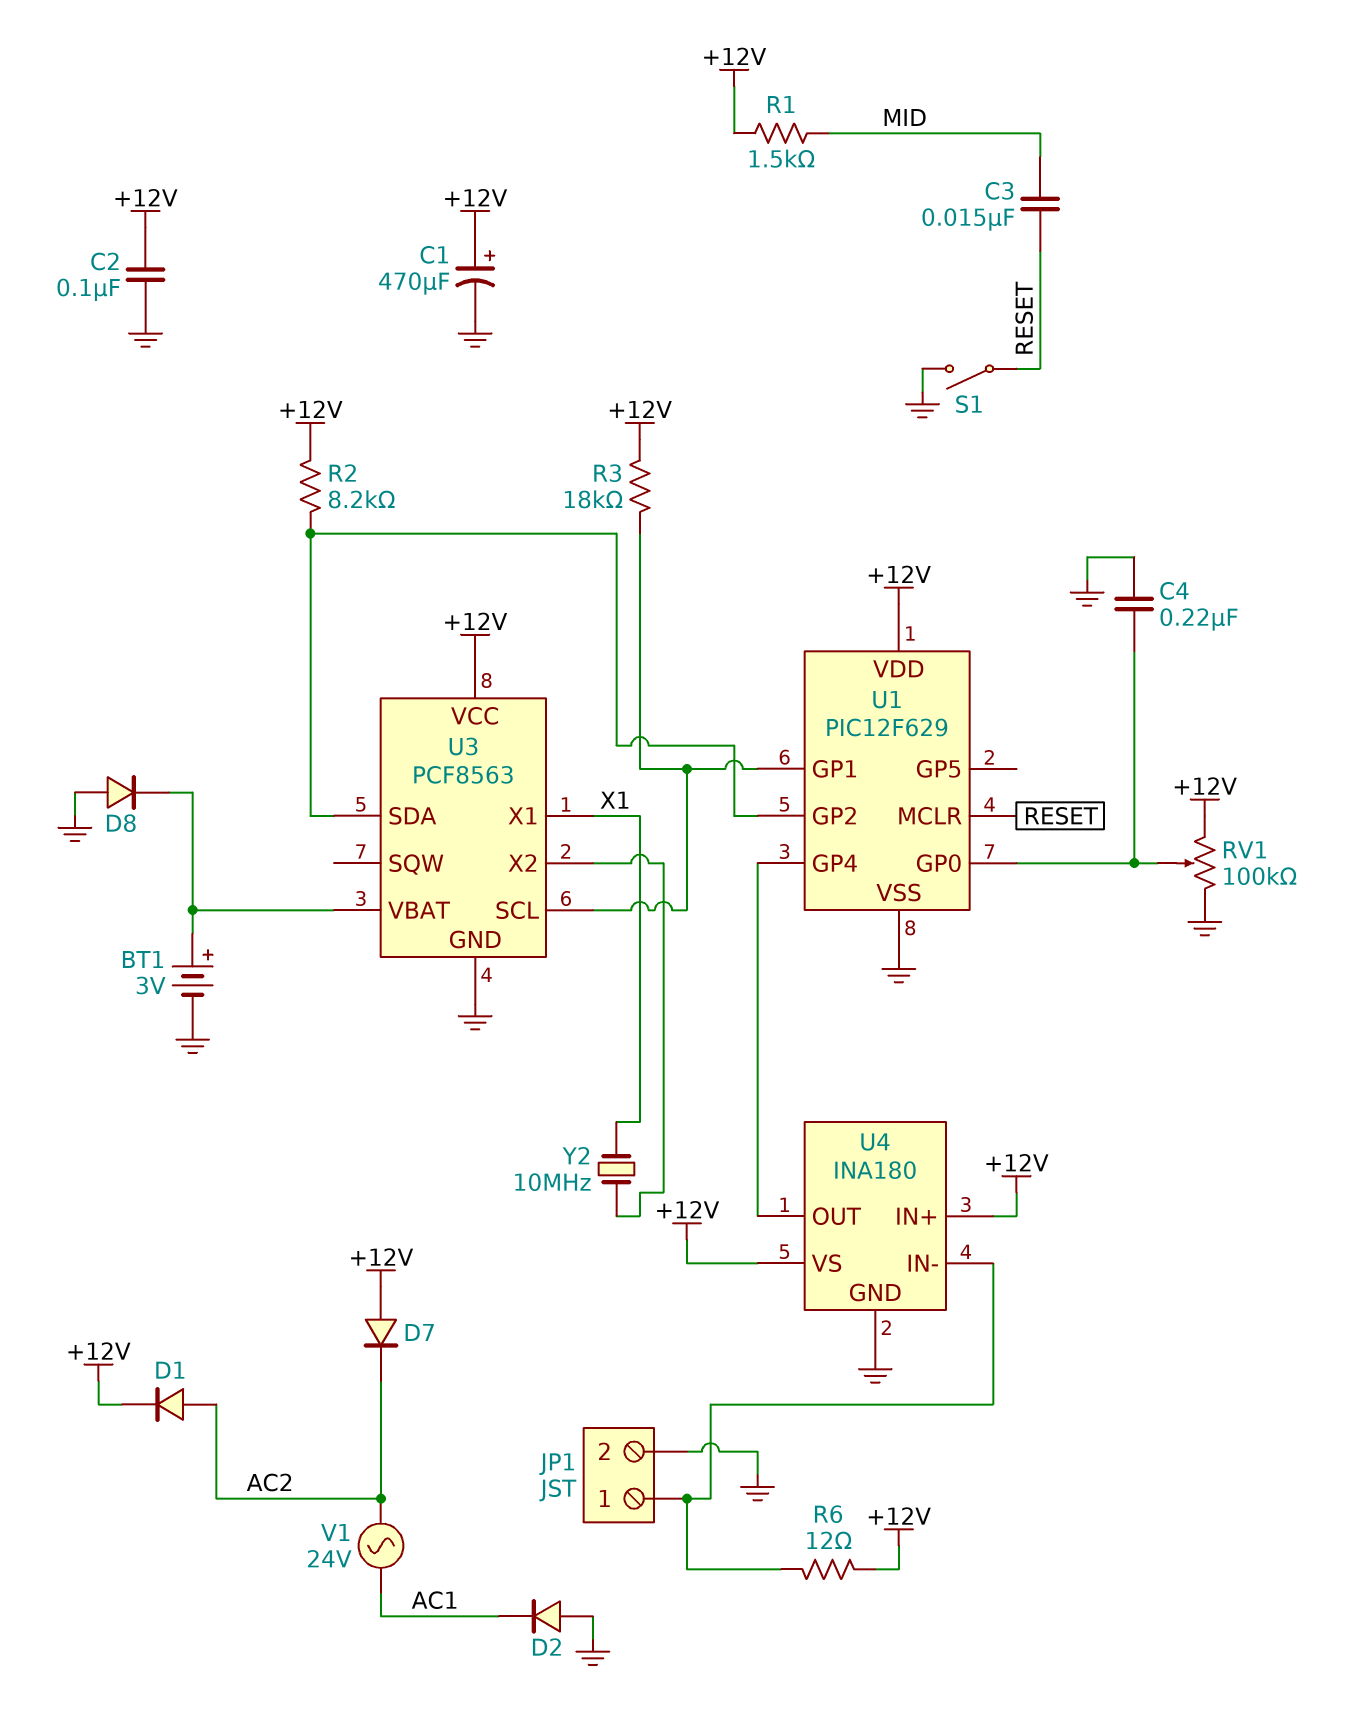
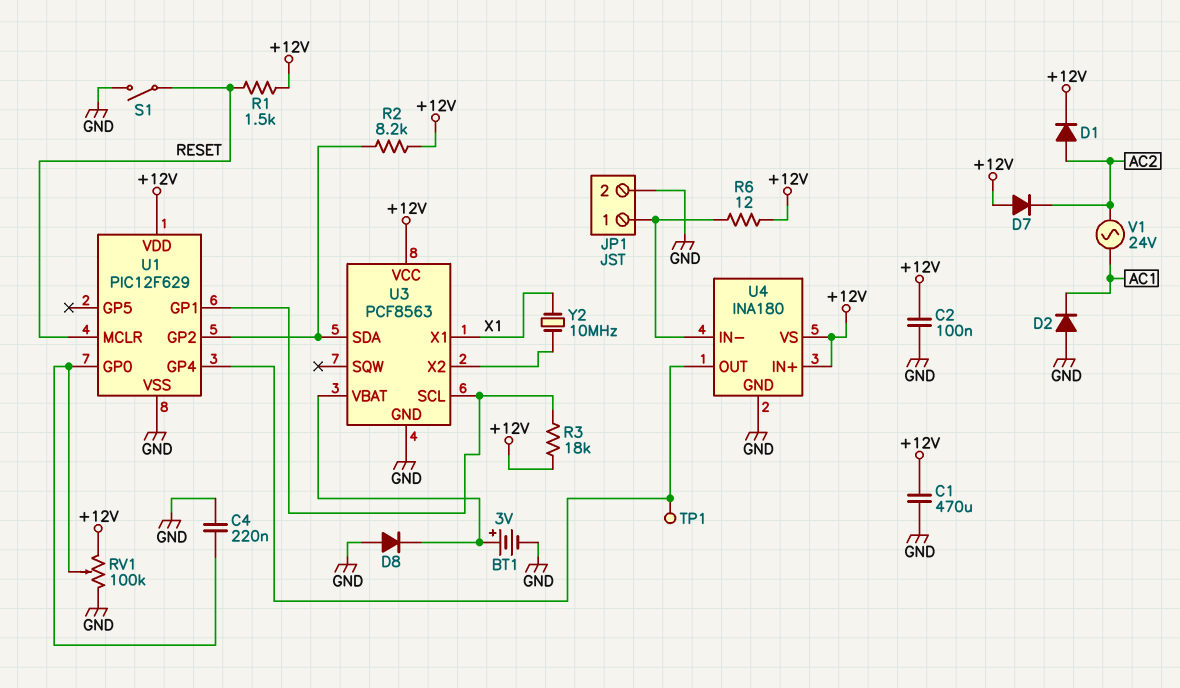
C1: 470uF (plus +12V, minus GND) -> 470uF (+12V, GND)
C3: 15nF (MID, RESET) -> none
R1: 1.5k (+12V, MID) -> 1.5k (+12V, RESET)
TP1: none -> test point (U1/GP4)

